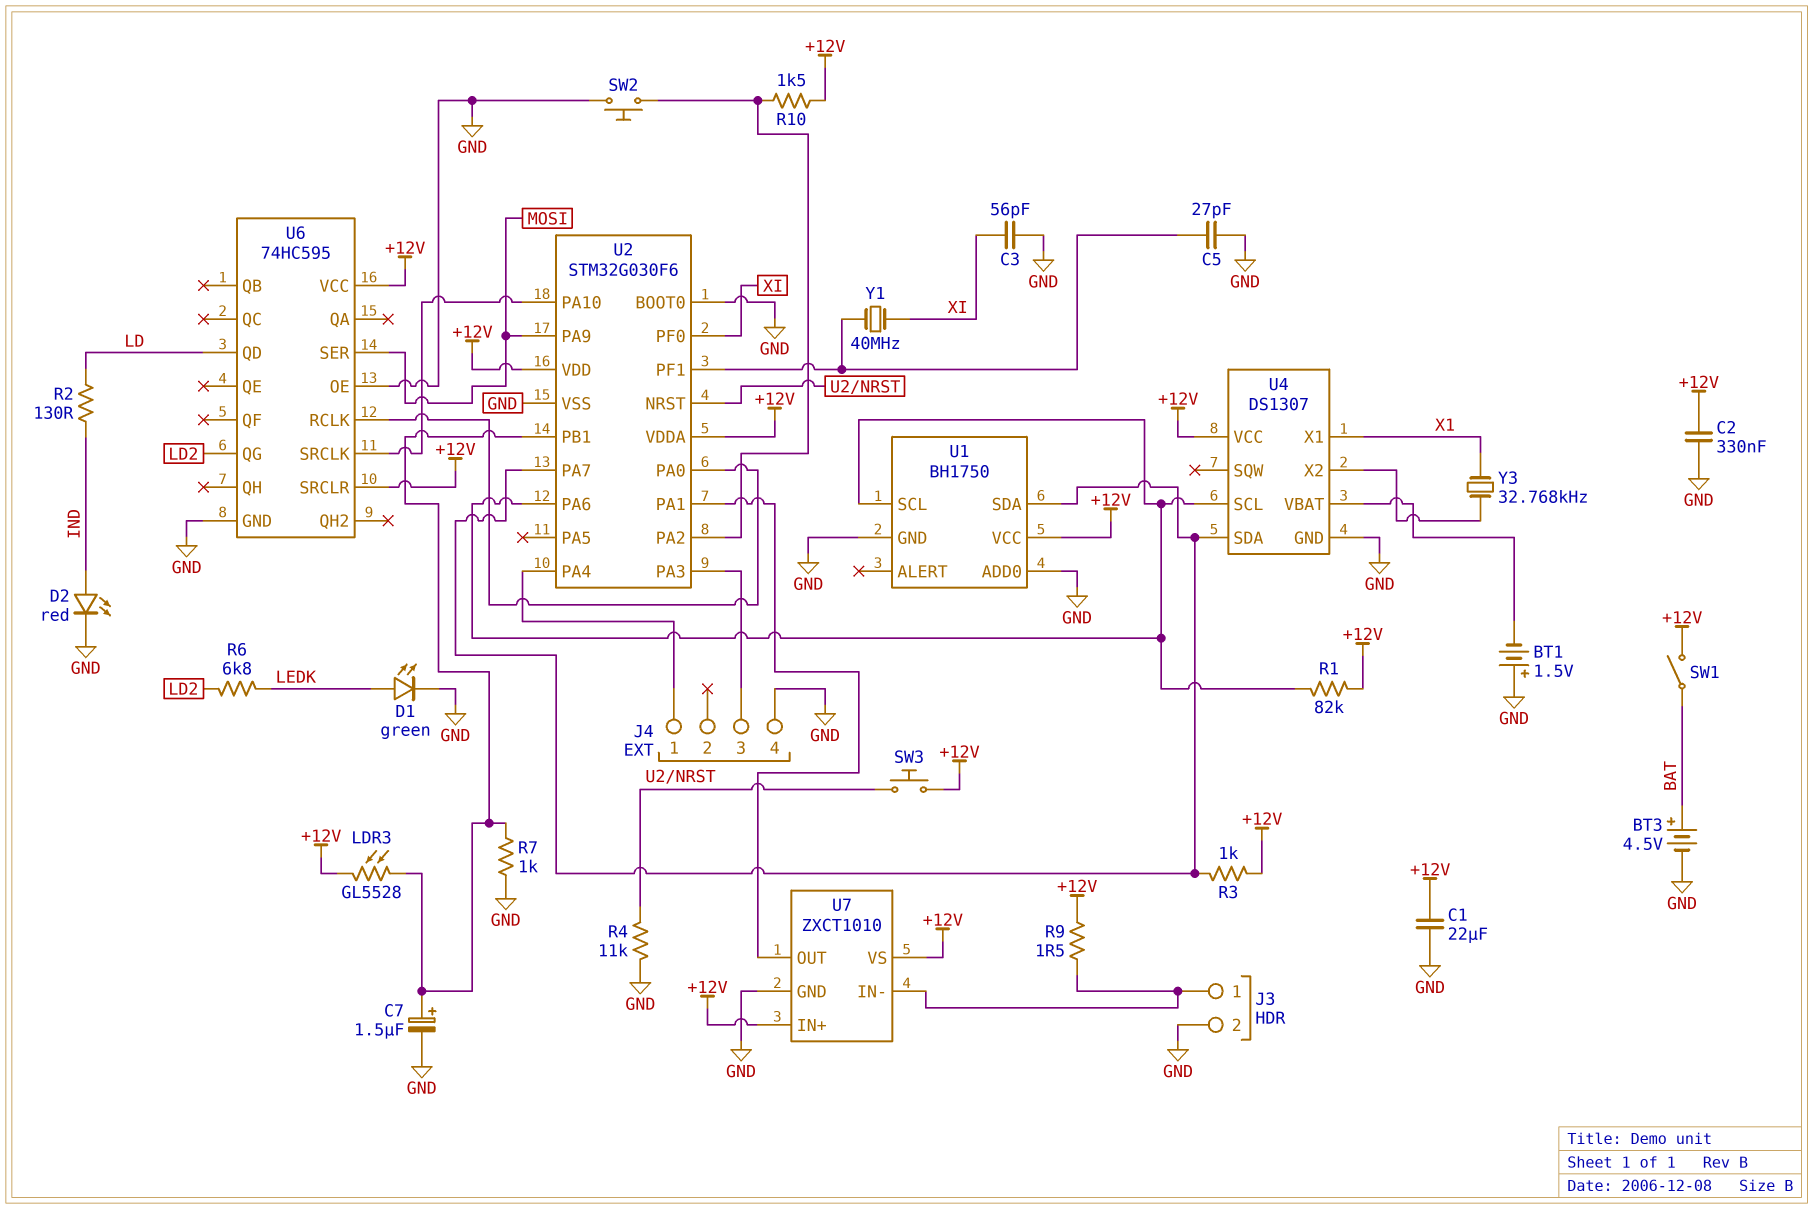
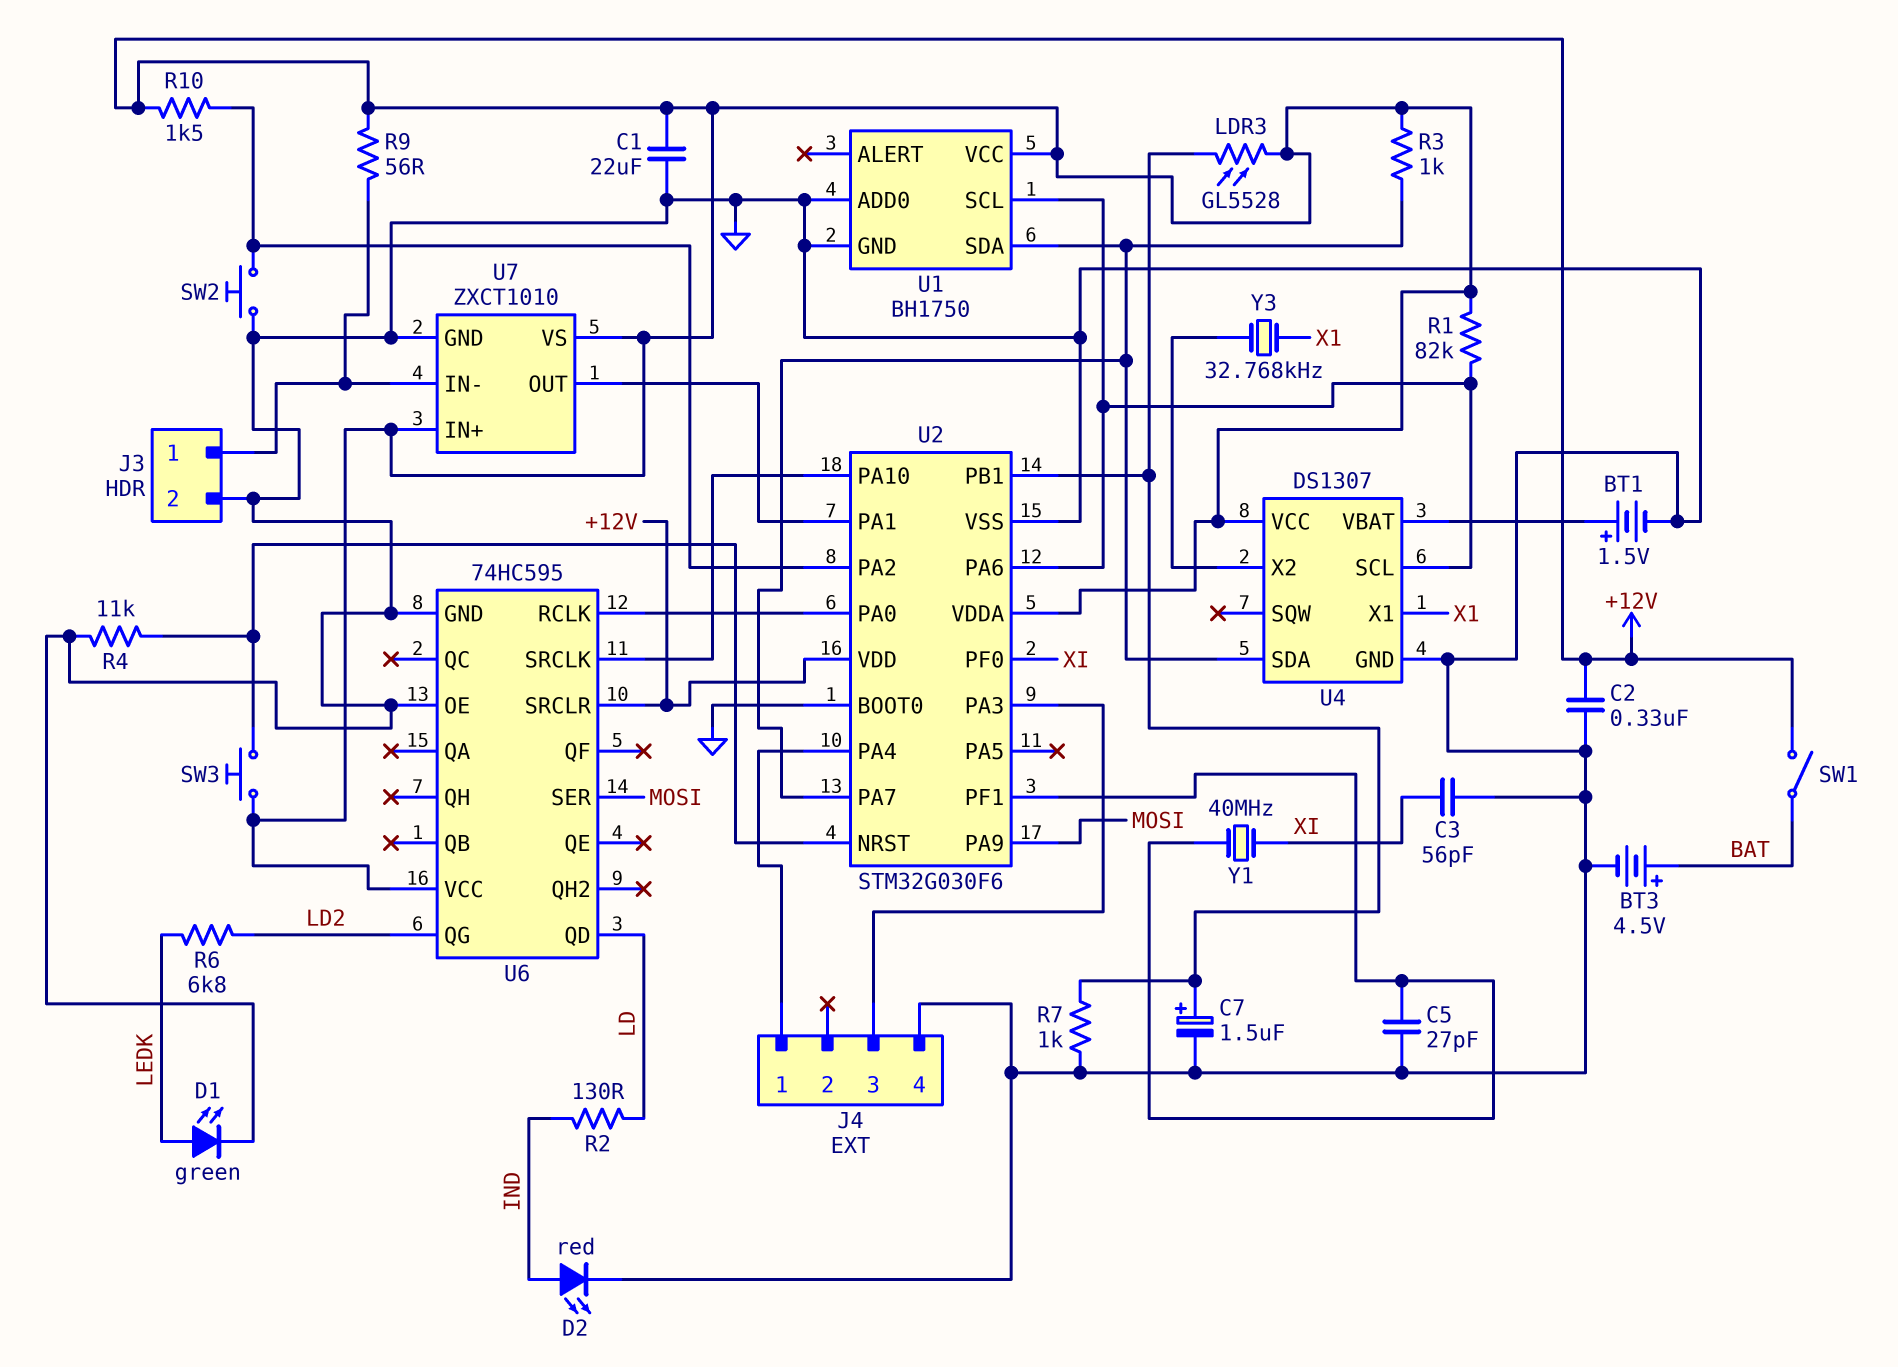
BT1: 1.5V (plus GND, minus U4/VBAT) -> 1.5V (plus U4/VBAT, minus GND)
R9: 1.5 (+12V, J3/1) -> 56 (+12V, J3/1)

